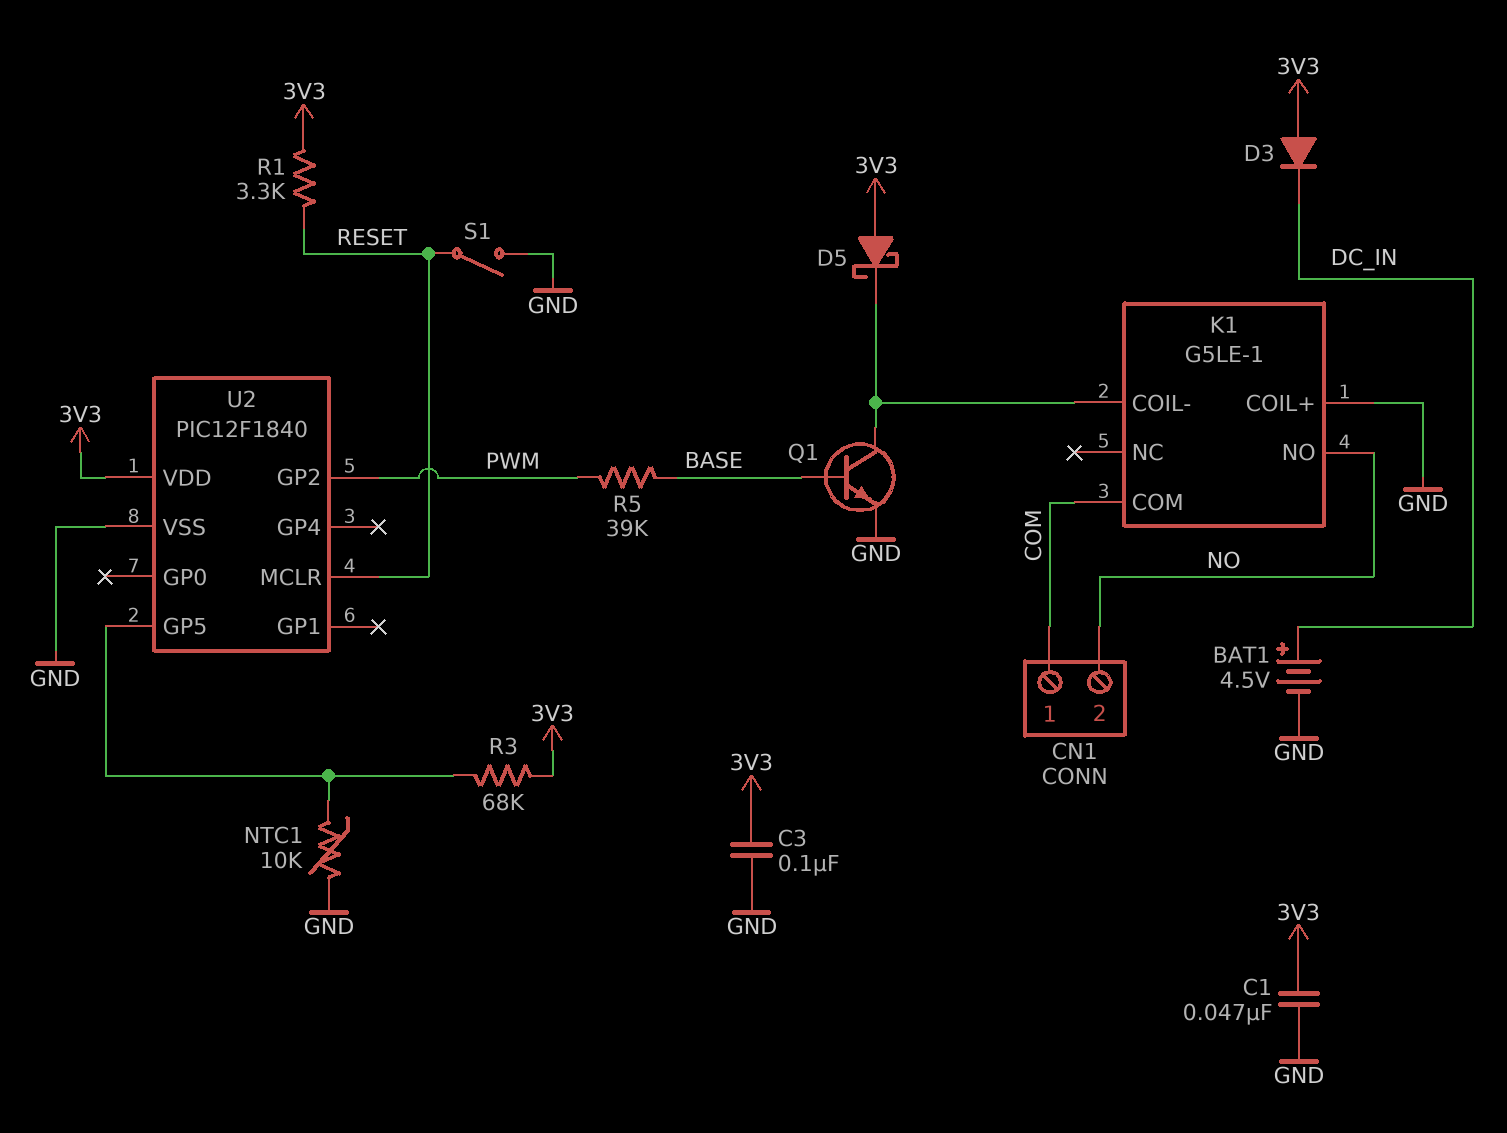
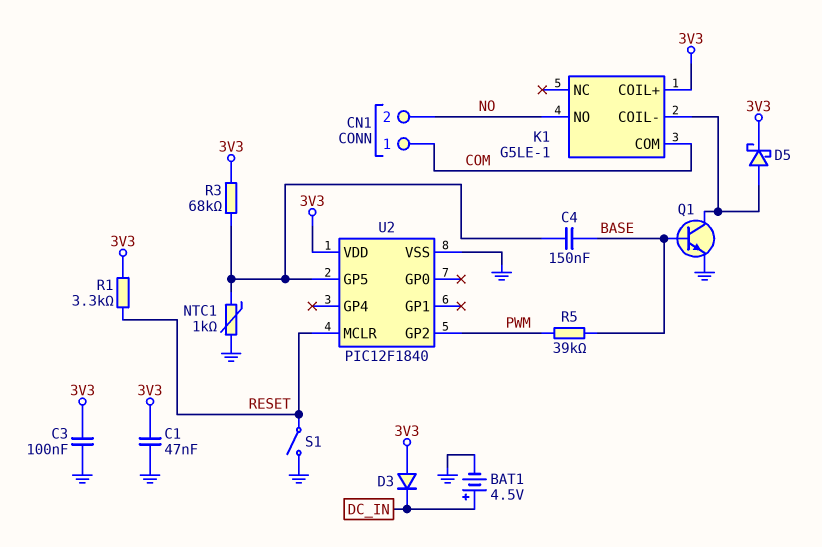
C4: none -> 150nF (BASE, U2/GP5)
D5: schottky (A 3V3, K K1/COIL-) -> schottky (A K1/COIL-, K 3V3)
K1 pin COIL+: GND -> 3V3
NTC1: 10k (GND, U2/GP5) -> 1k (GND, U2/GP5)

